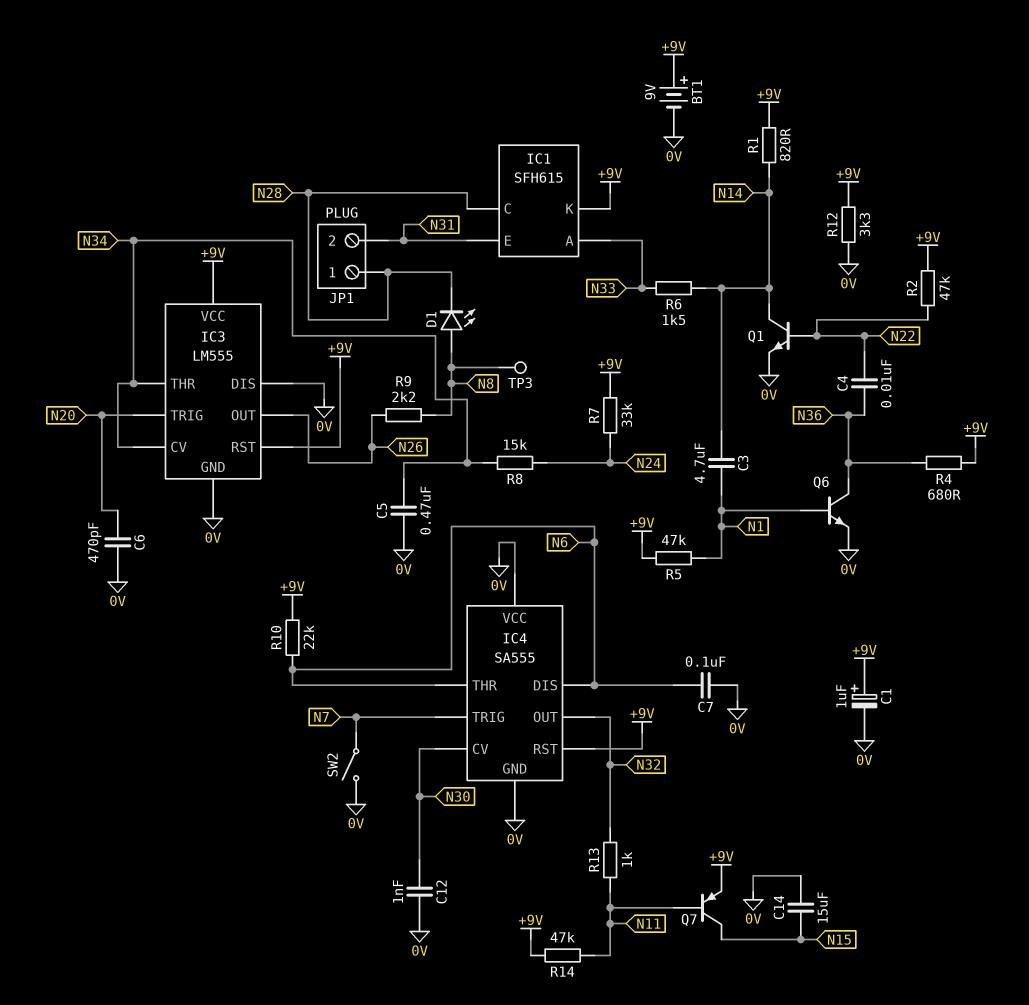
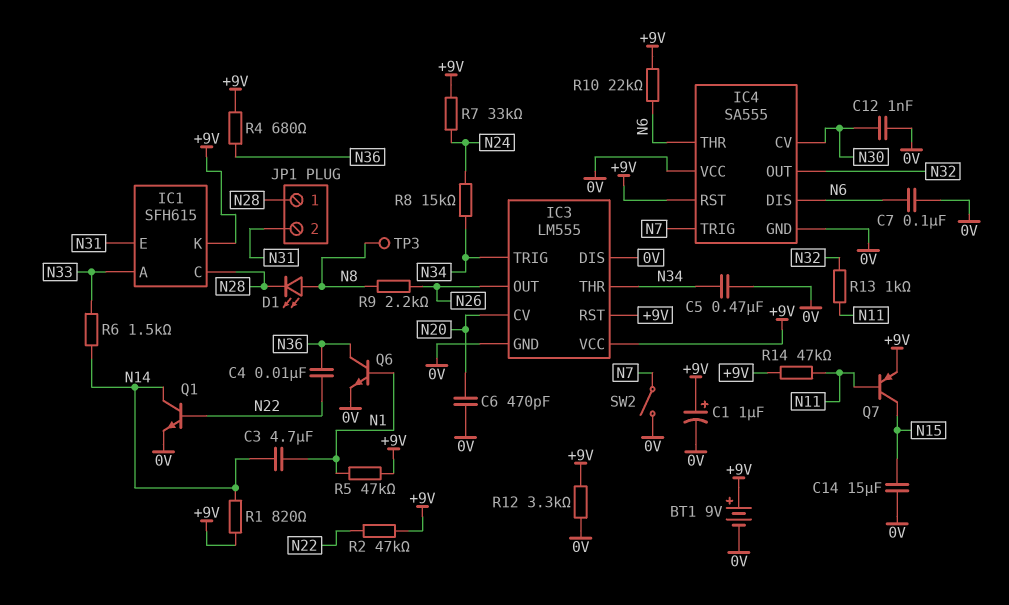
IC3 pin CV: N34 -> N20
IC3 pin TRIG: N20 -> N34

